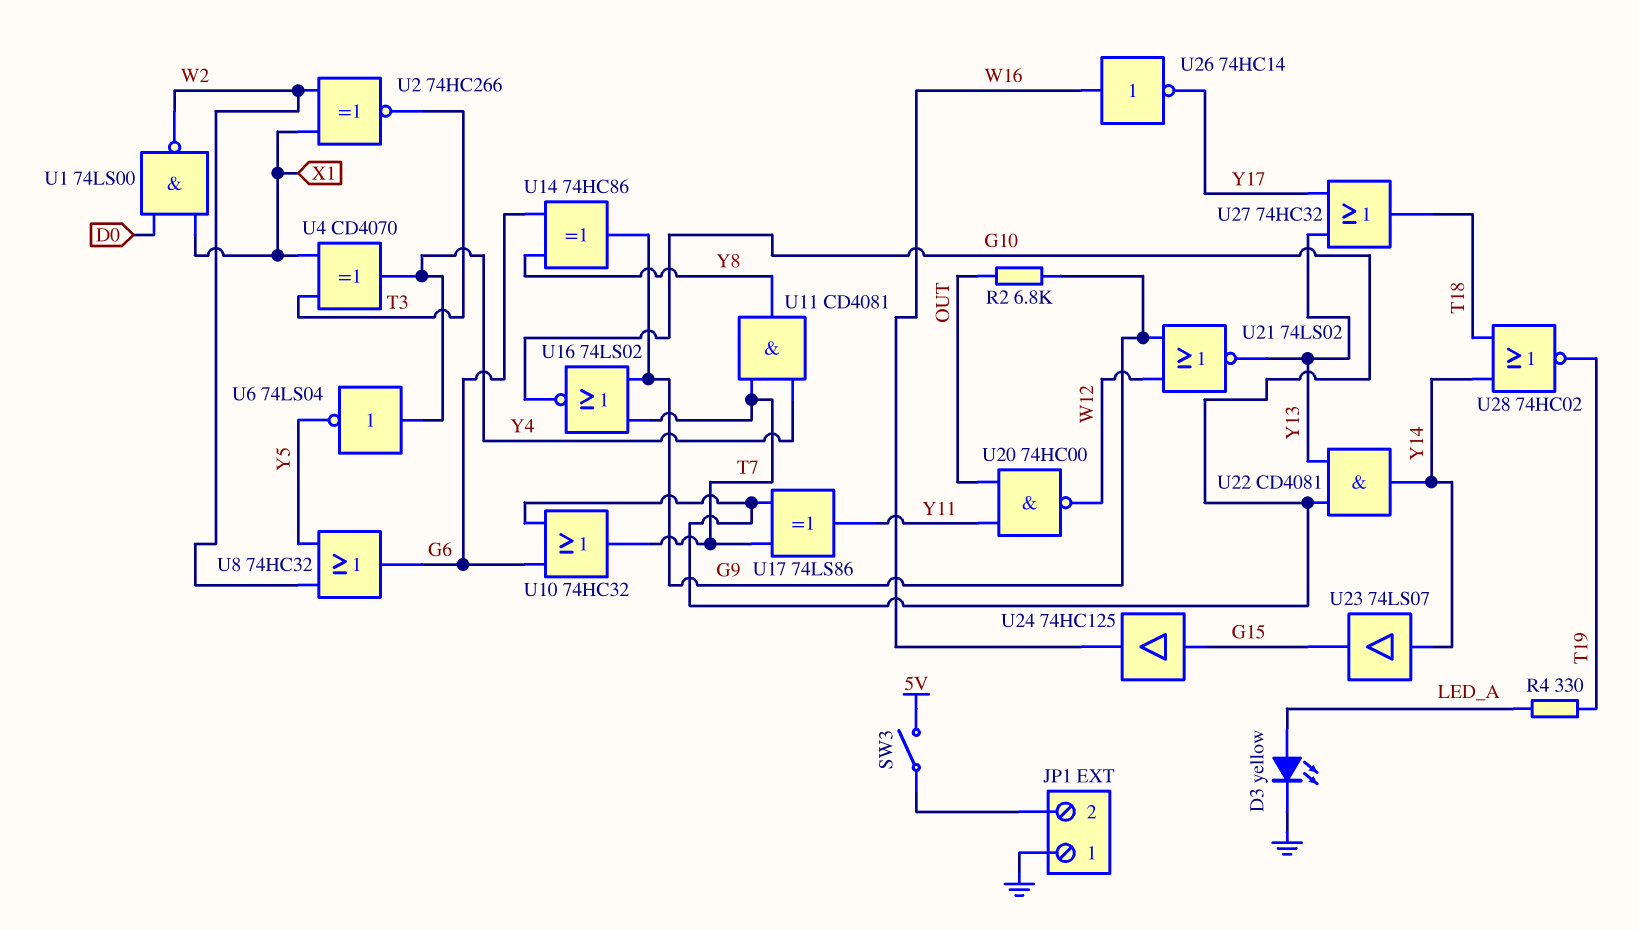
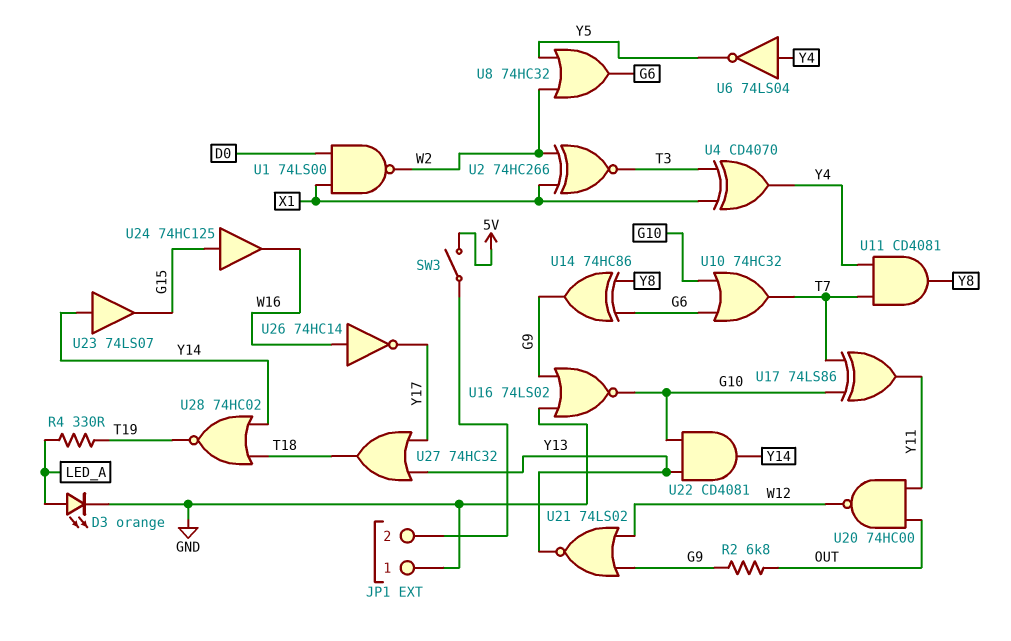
D3: LED yellow (A LED_A, K GND) -> LED orange (A LED_A, K GND)
U16: NOR 74LS02 (in G9, in T7, out G10) -> NOR 74LS02 (in G9, in GND, out G10)

